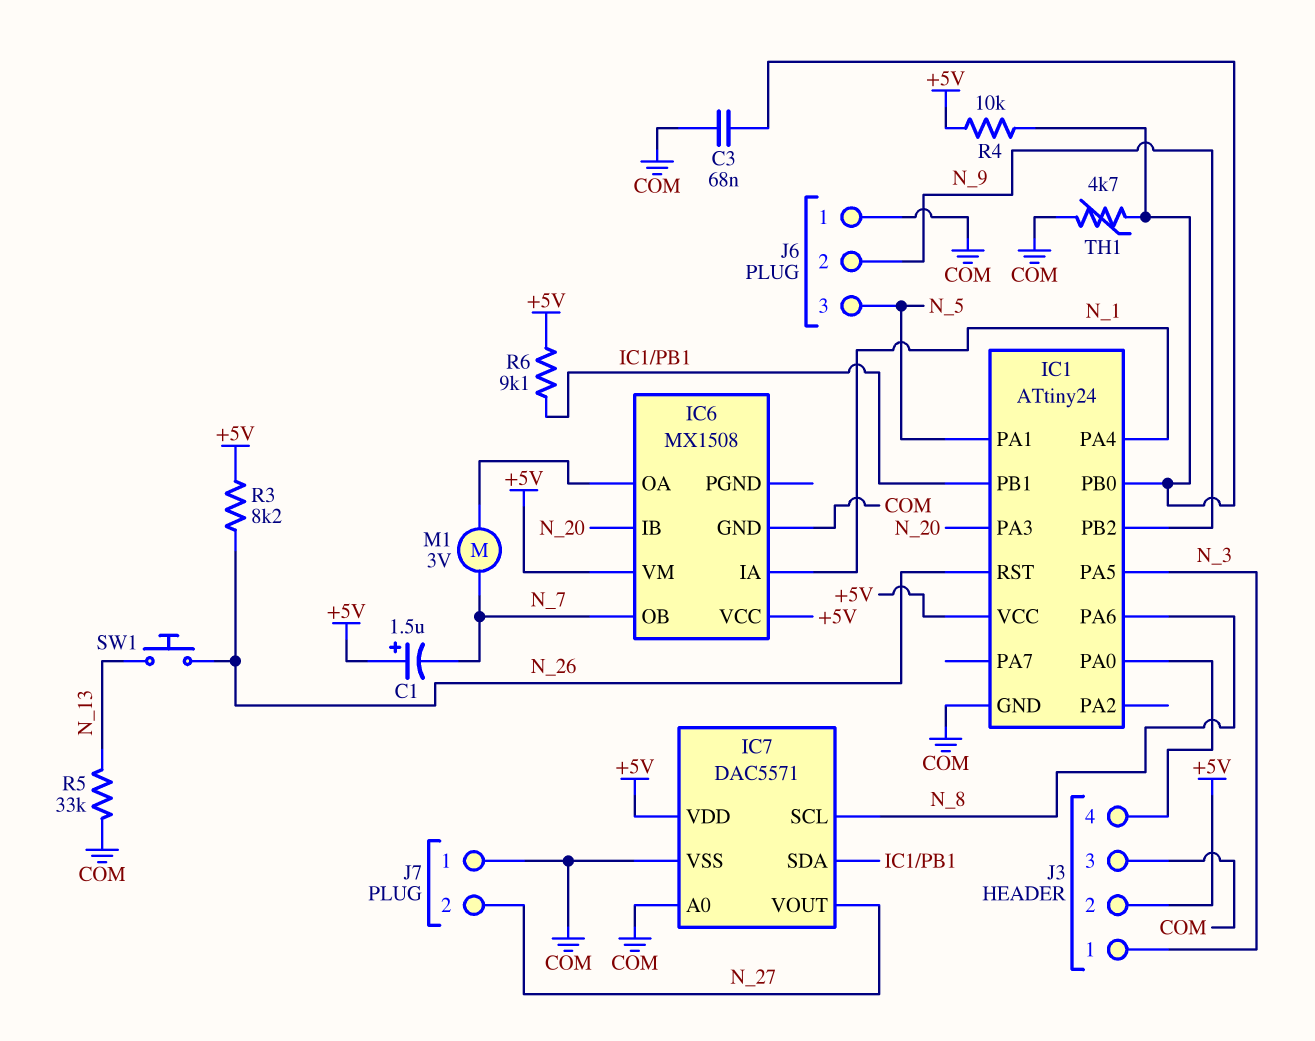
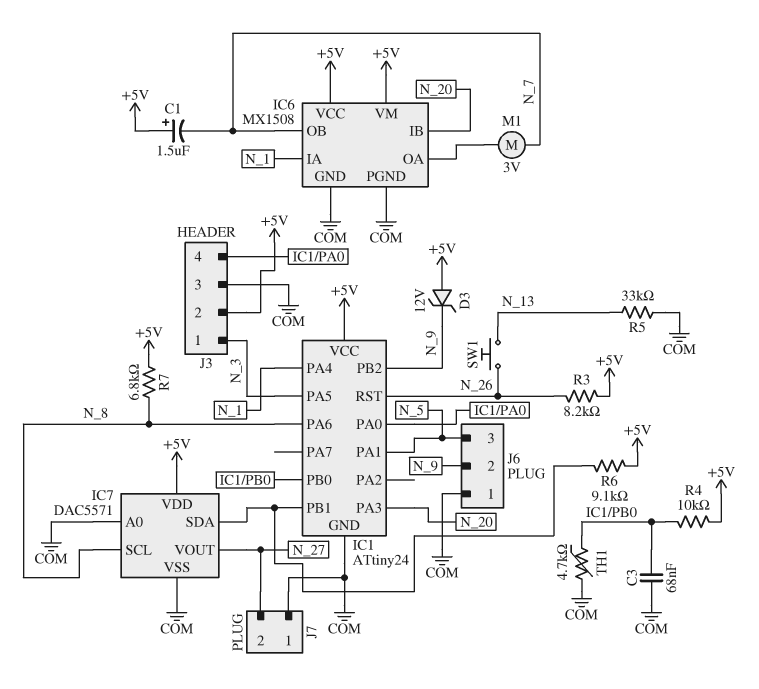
D3: none -> zener 12V (A +5V, K N_9)
IC6 pin PGND: none -> COM
R7: none -> 6.8k (+5V, N_8)

